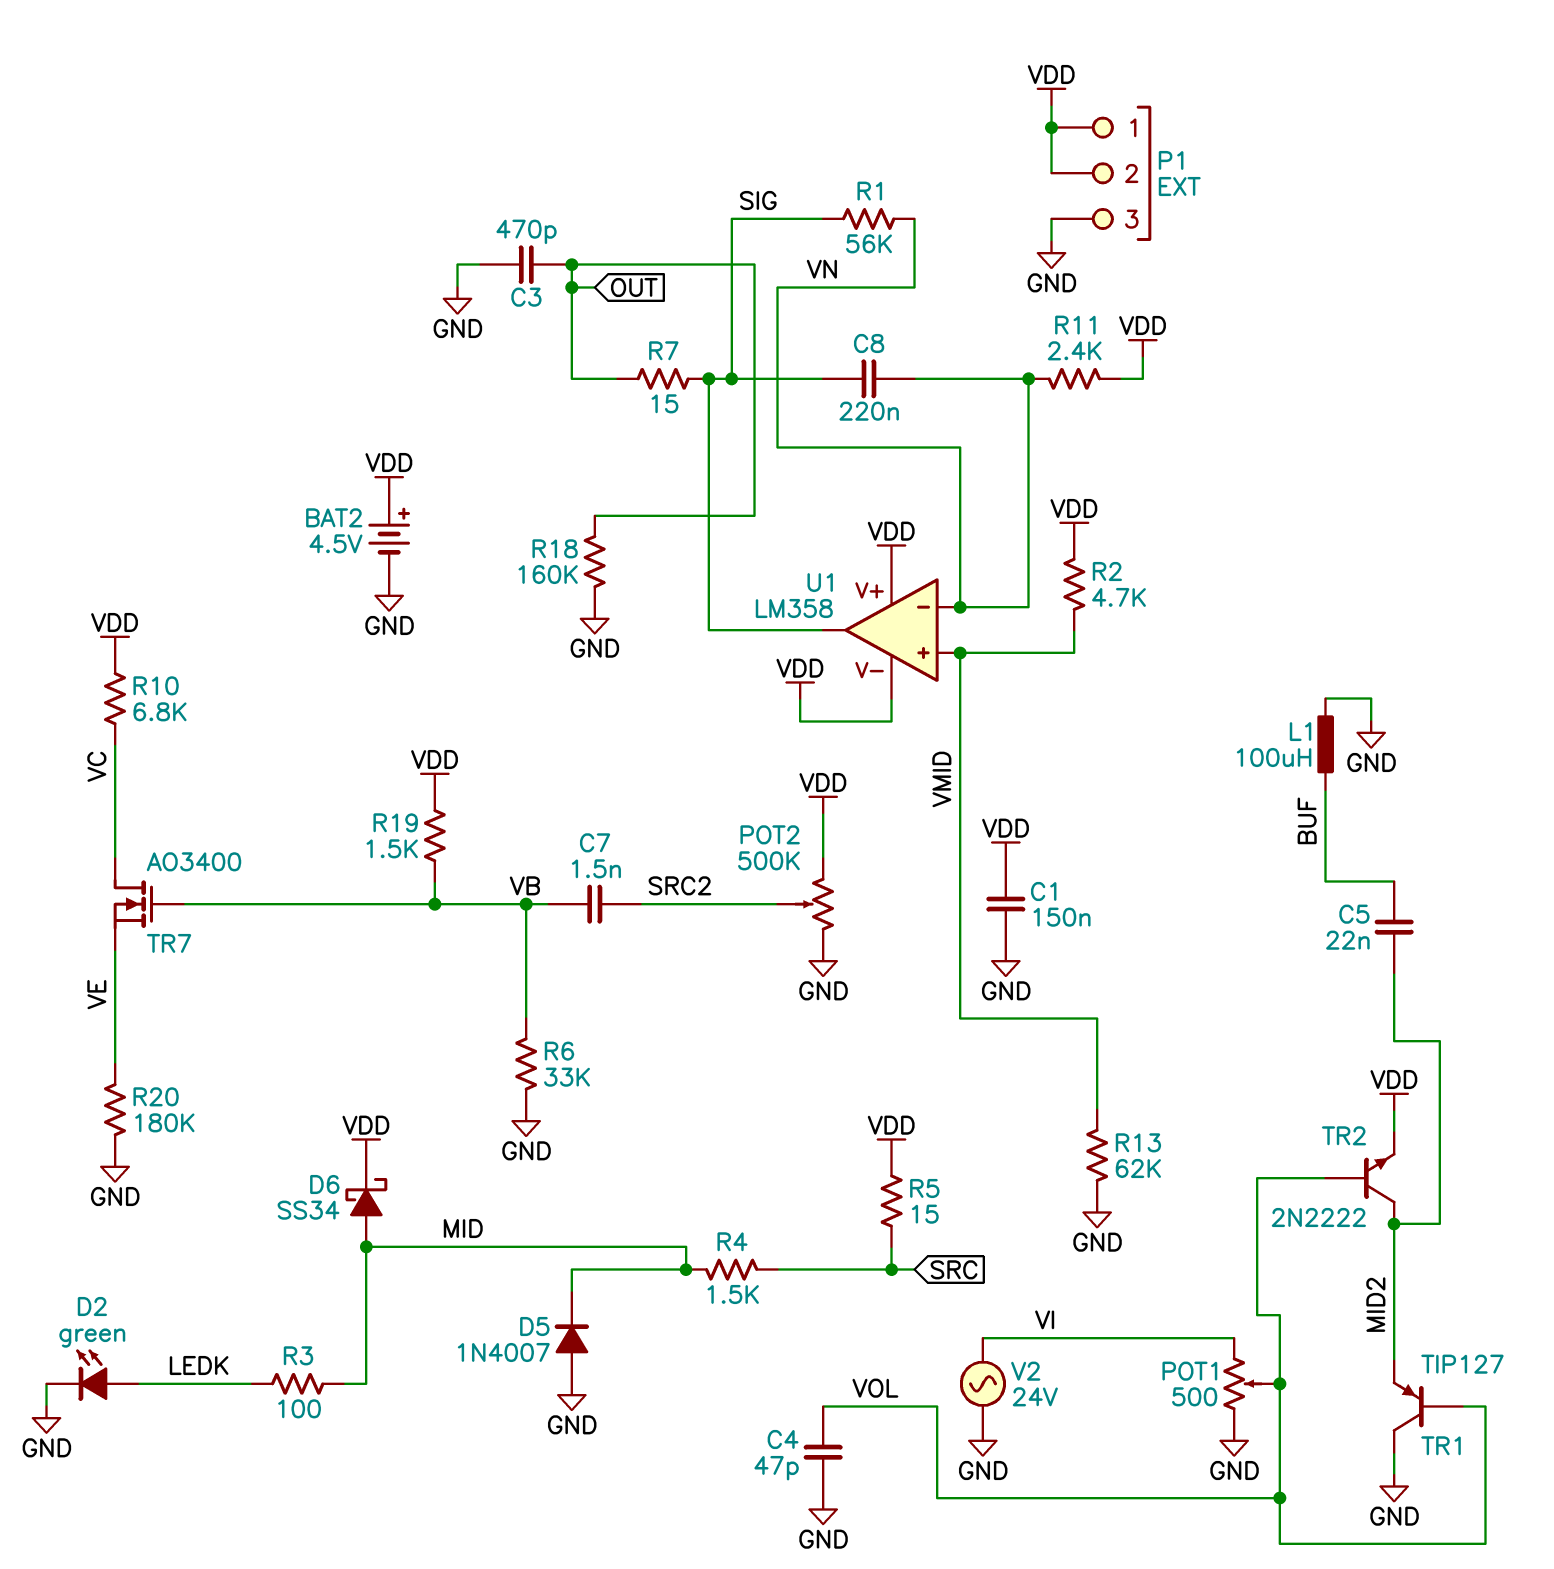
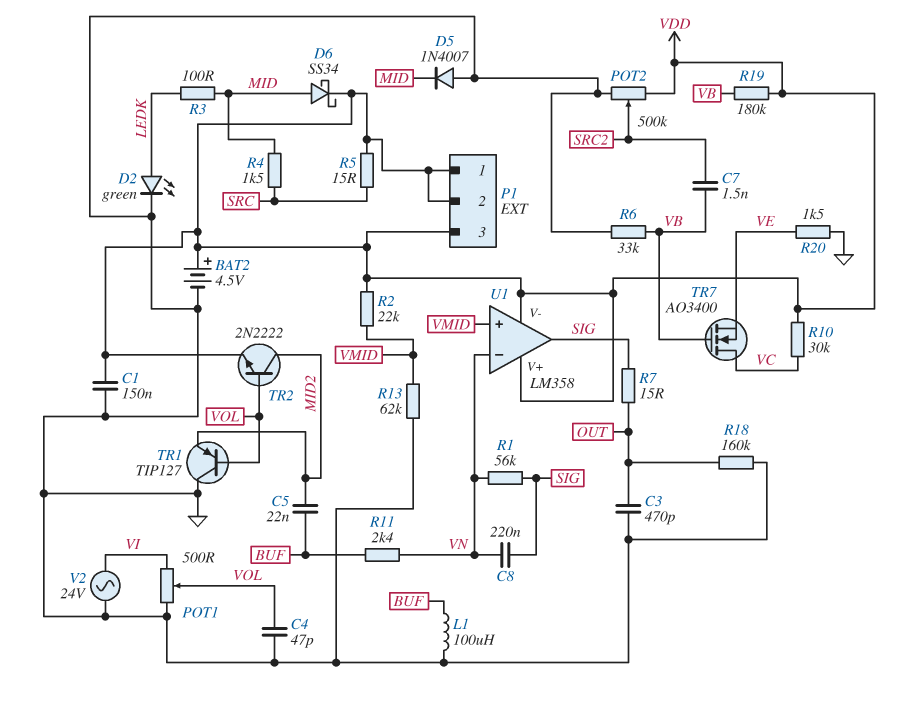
P1 pin 3: GND -> VDD
R2: 4.7k (VDD, VMID) -> 22k (VDD, VMID)
R10: 6.8k (VC, VDD) -> 30k (VC, VDD)
R11: 2.4k (VDD, VN) -> 2.4k (BUF, VN)
R19: 1.5k (VB, VDD) -> 180k (VB, VDD)
R20: 180k (GND, VE) -> 1.5k (GND, VE)

